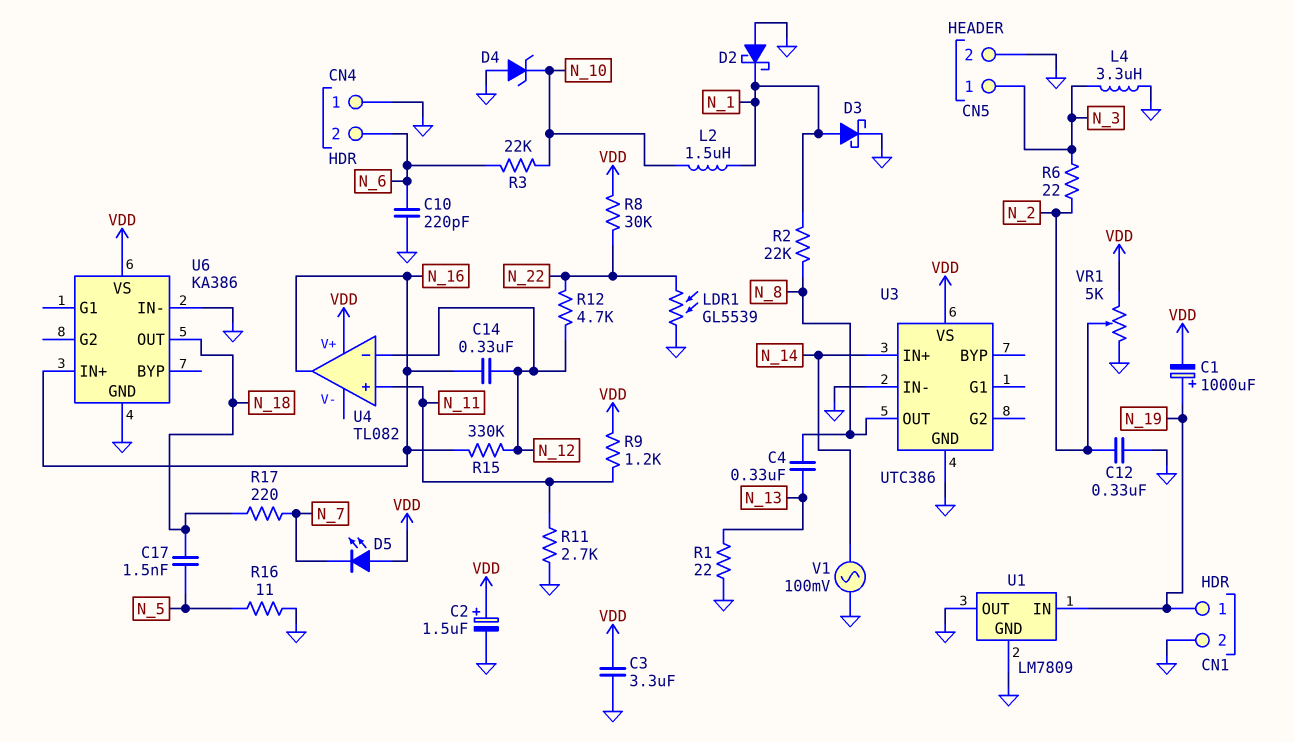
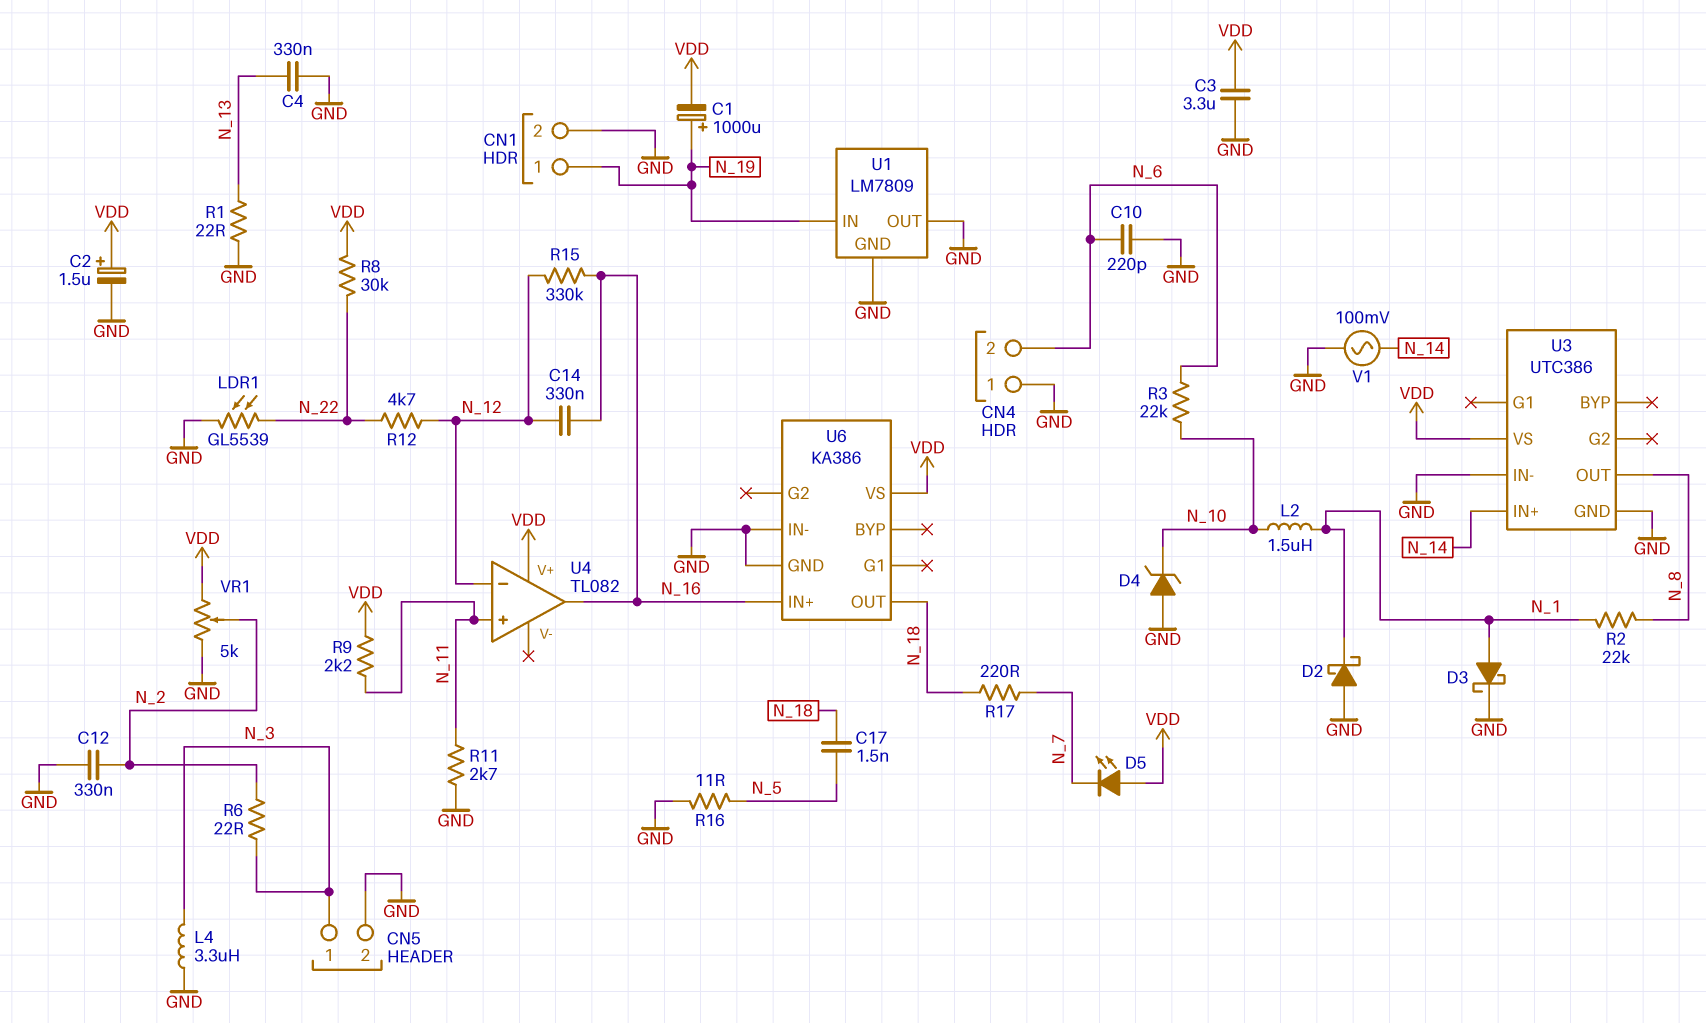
C4: 330nF (N_8, N_13) -> 330nF (GND, N_13)
R9: 1.2k (N_11, VDD) -> 2.2k (N_11, VDD)

